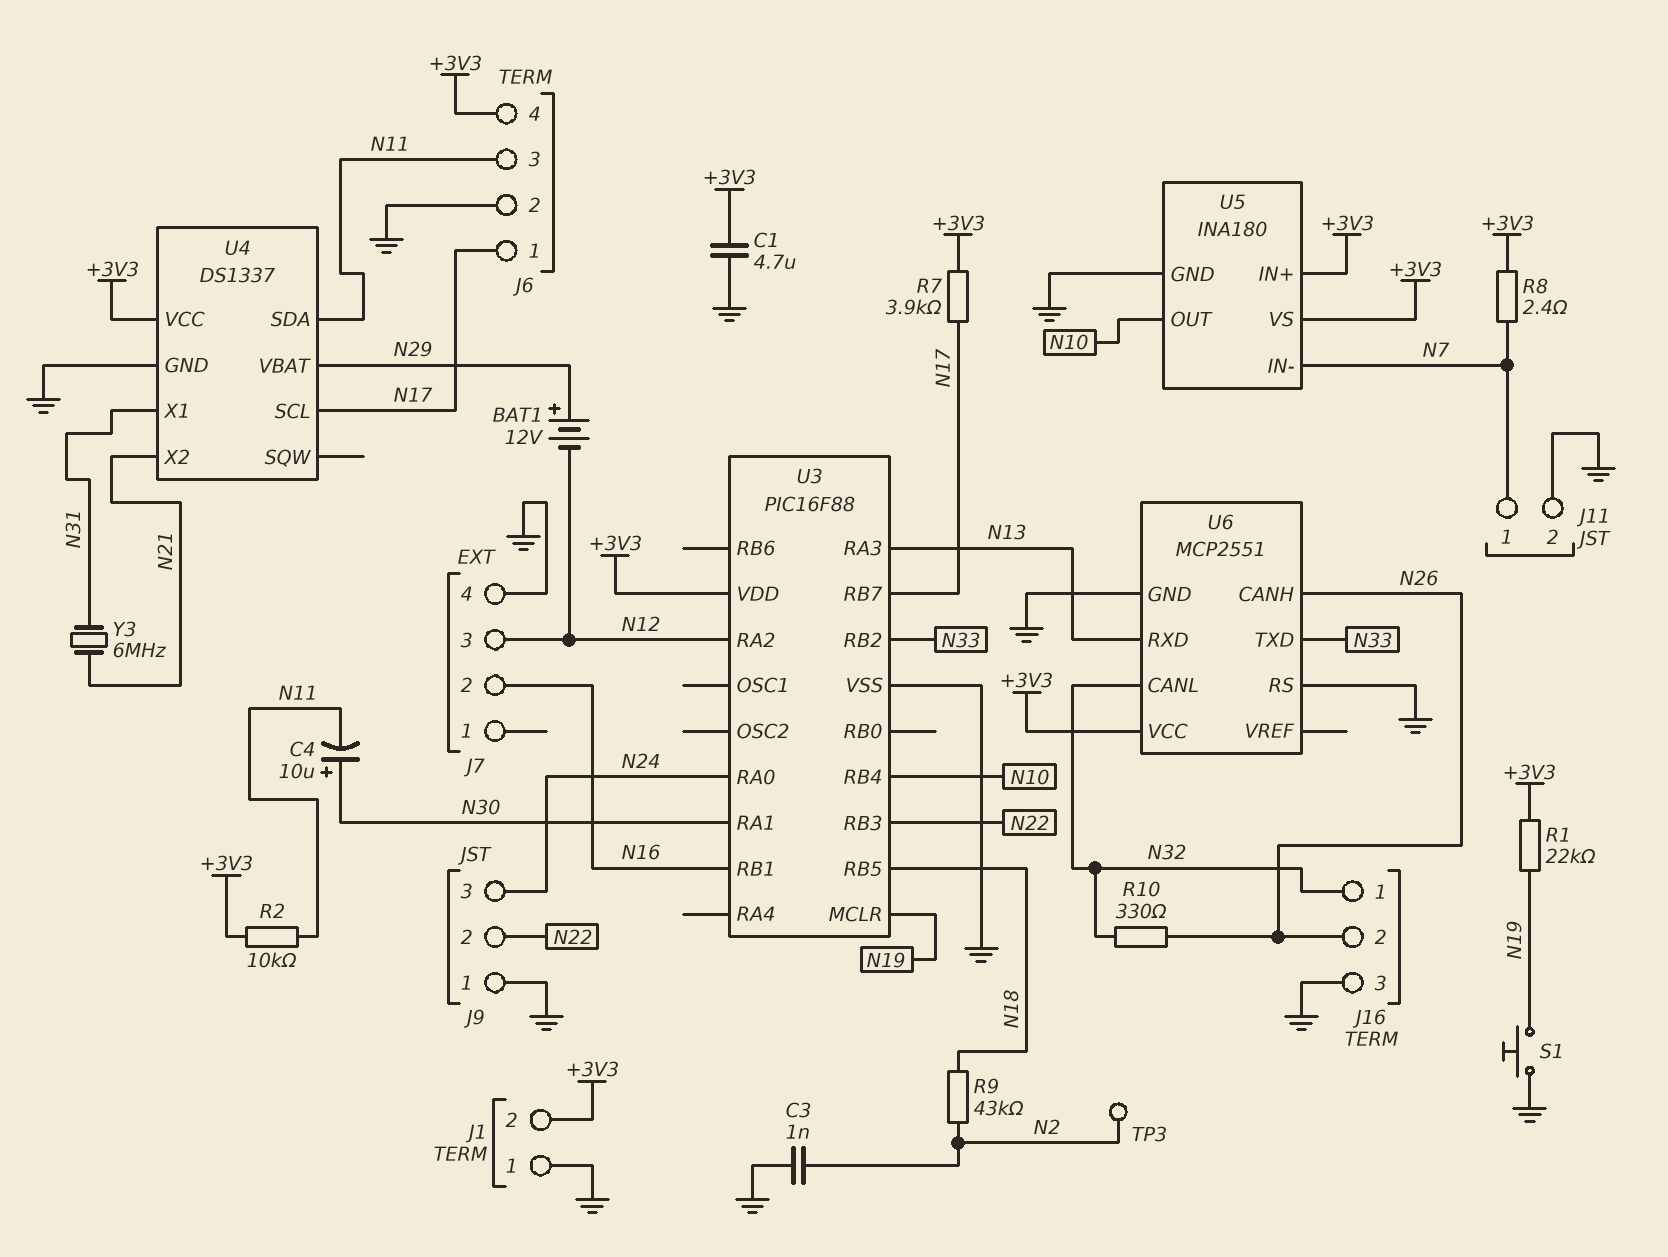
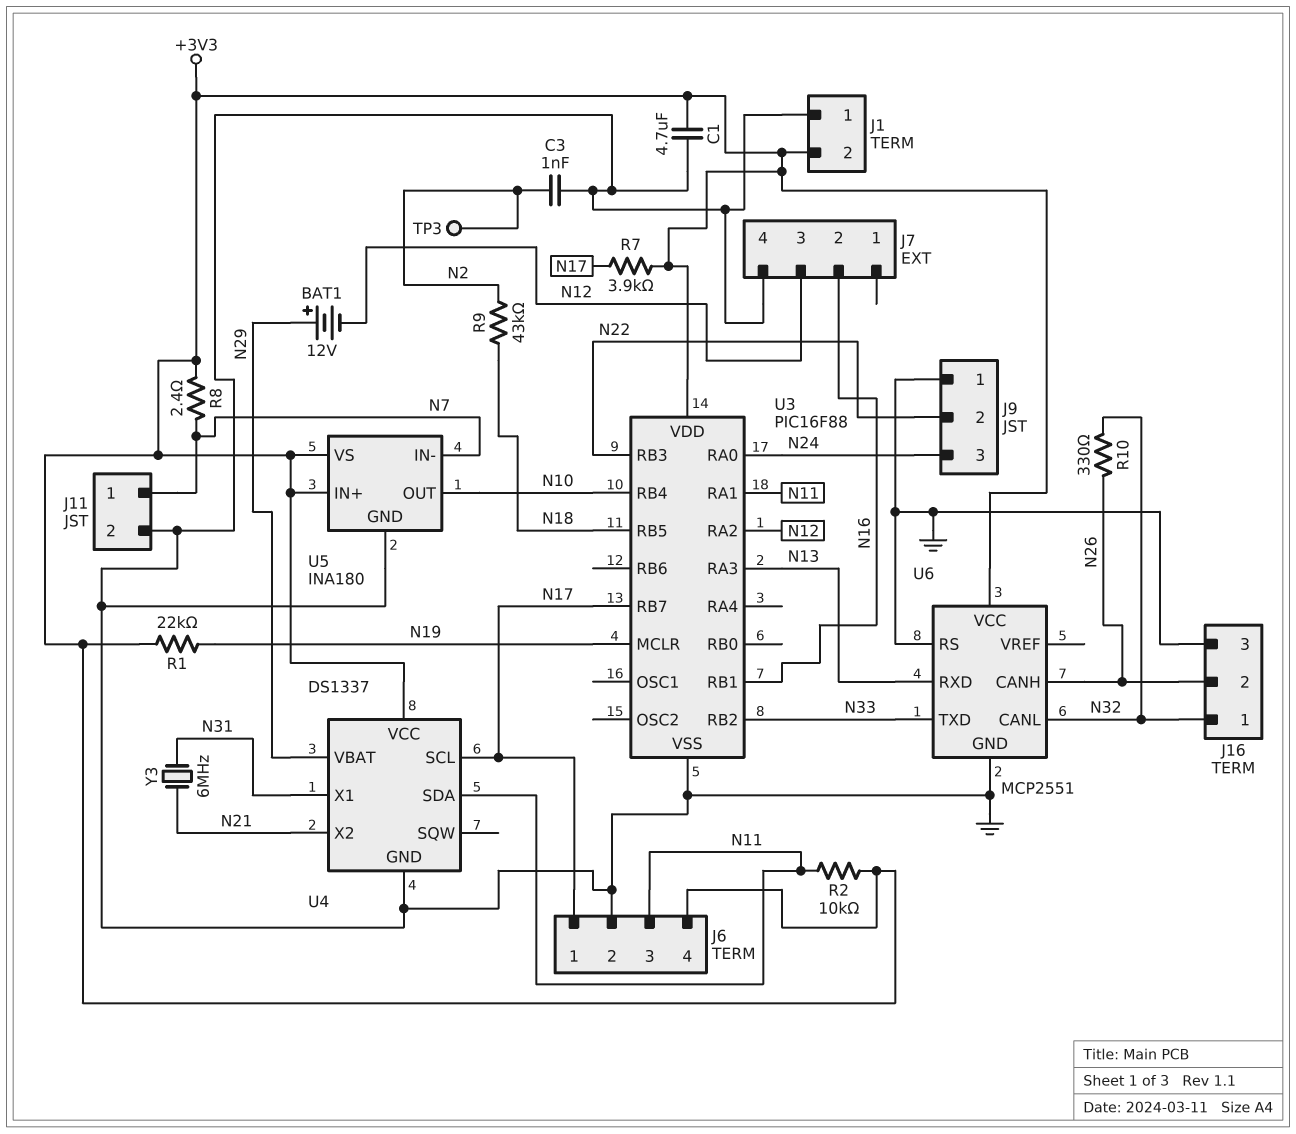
C4: 10uF (plus N30, minus N11) -> none
S1: button (GND, N19) -> none
U3 pin RA1: N30 -> N11

